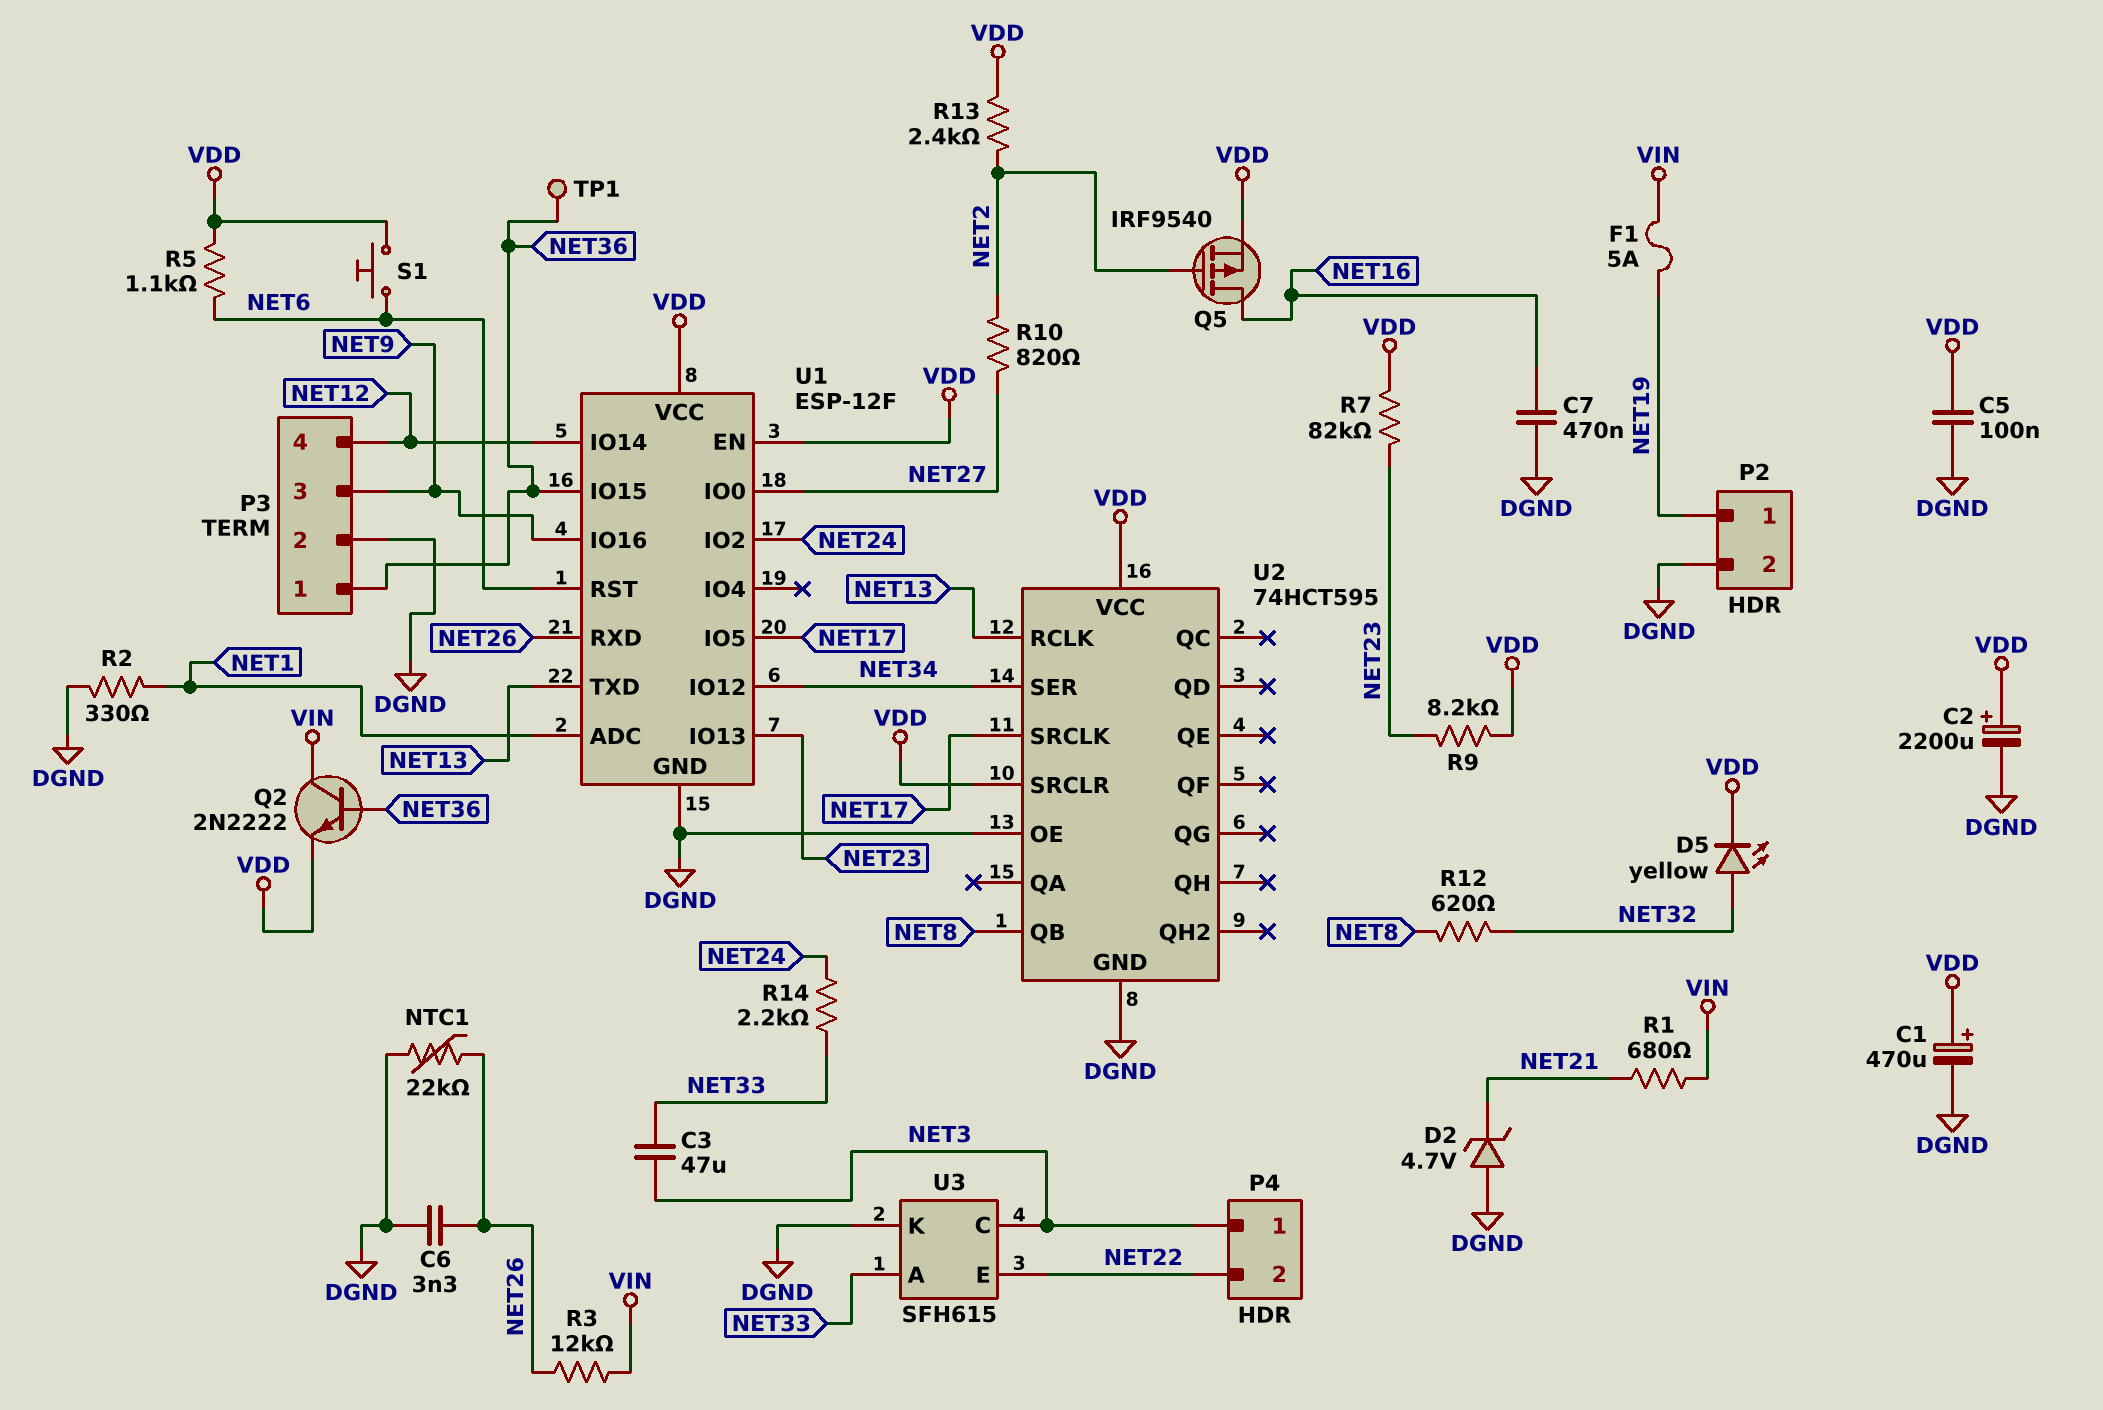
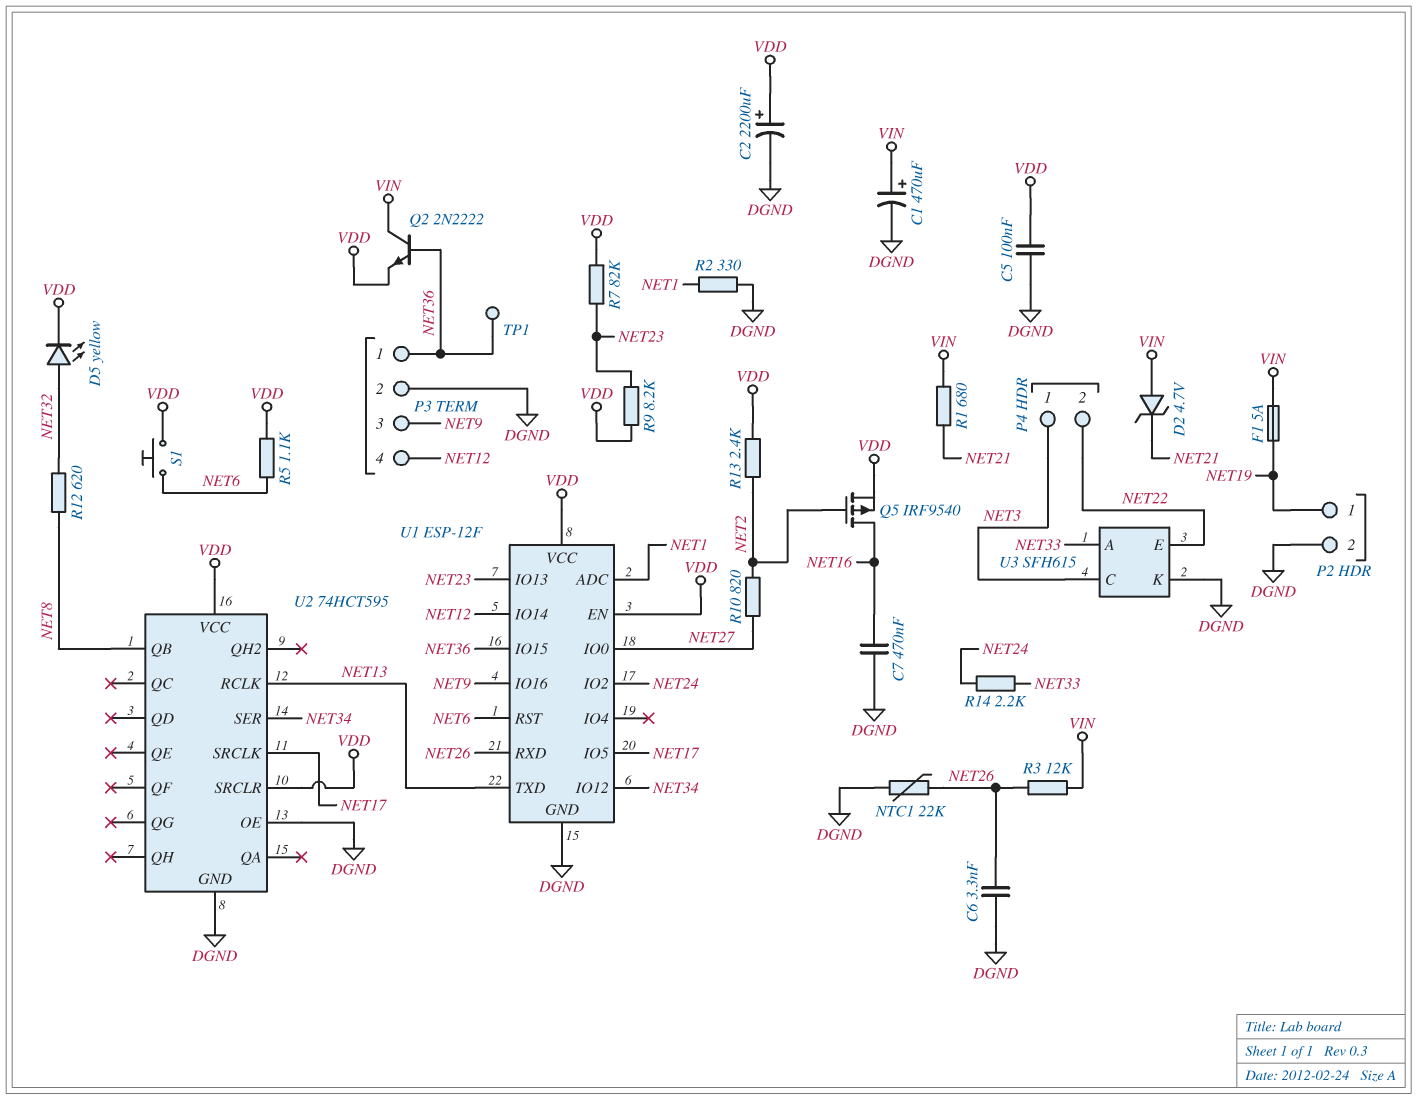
C1: 470uF (plus VDD, minus DGND) -> 470uF (plus VIN, minus DGND)
C3: 47uF (NET3, NET33) -> none
D2: zener 4.7V (A DGND, K NET21) -> zener 4.7V (A VIN, K NET21)

